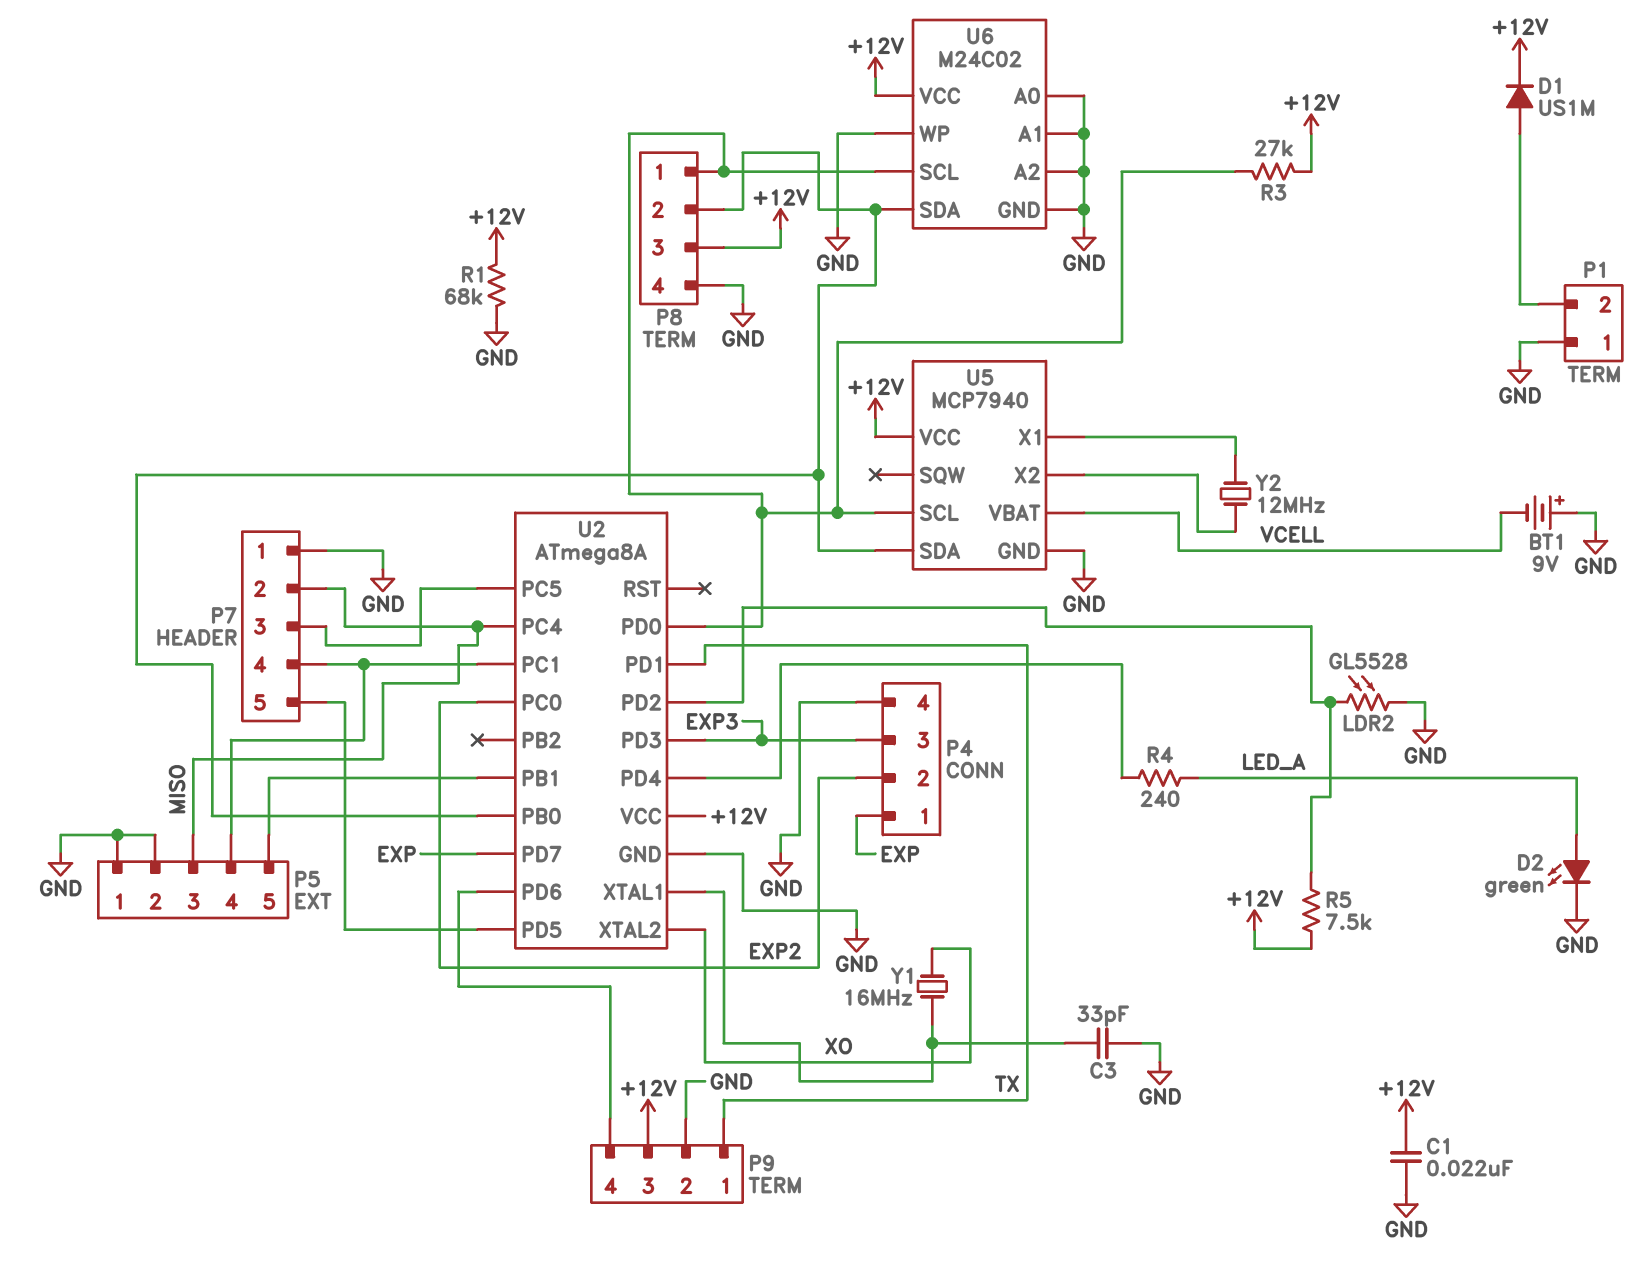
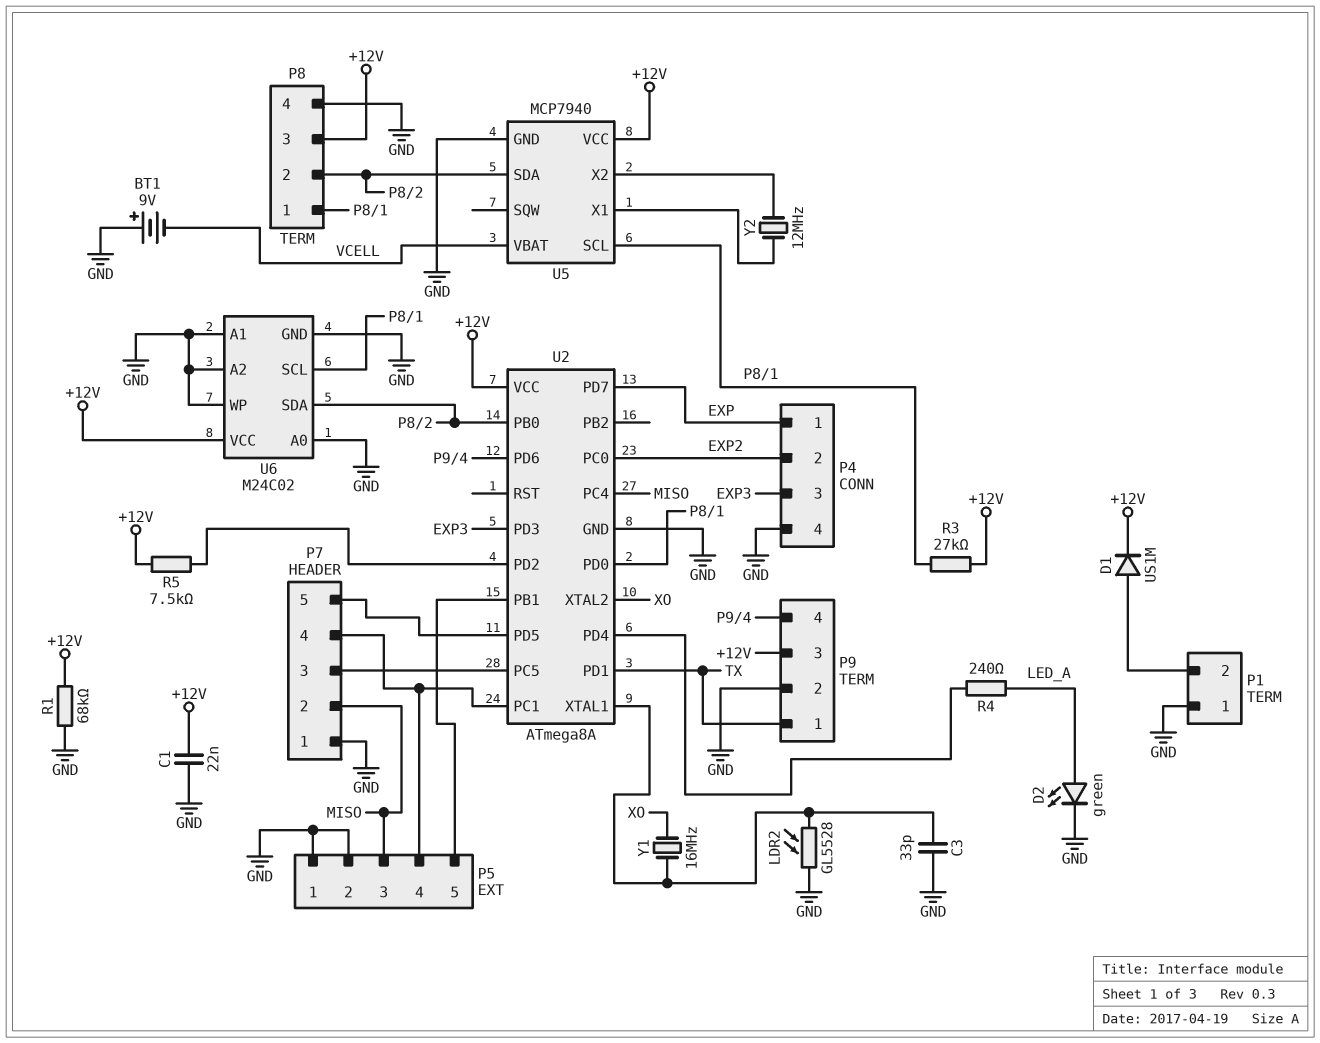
LDR2: GL5528 (GND, U2/PD2) -> GL5528 (GND, U2/XTAL1)

